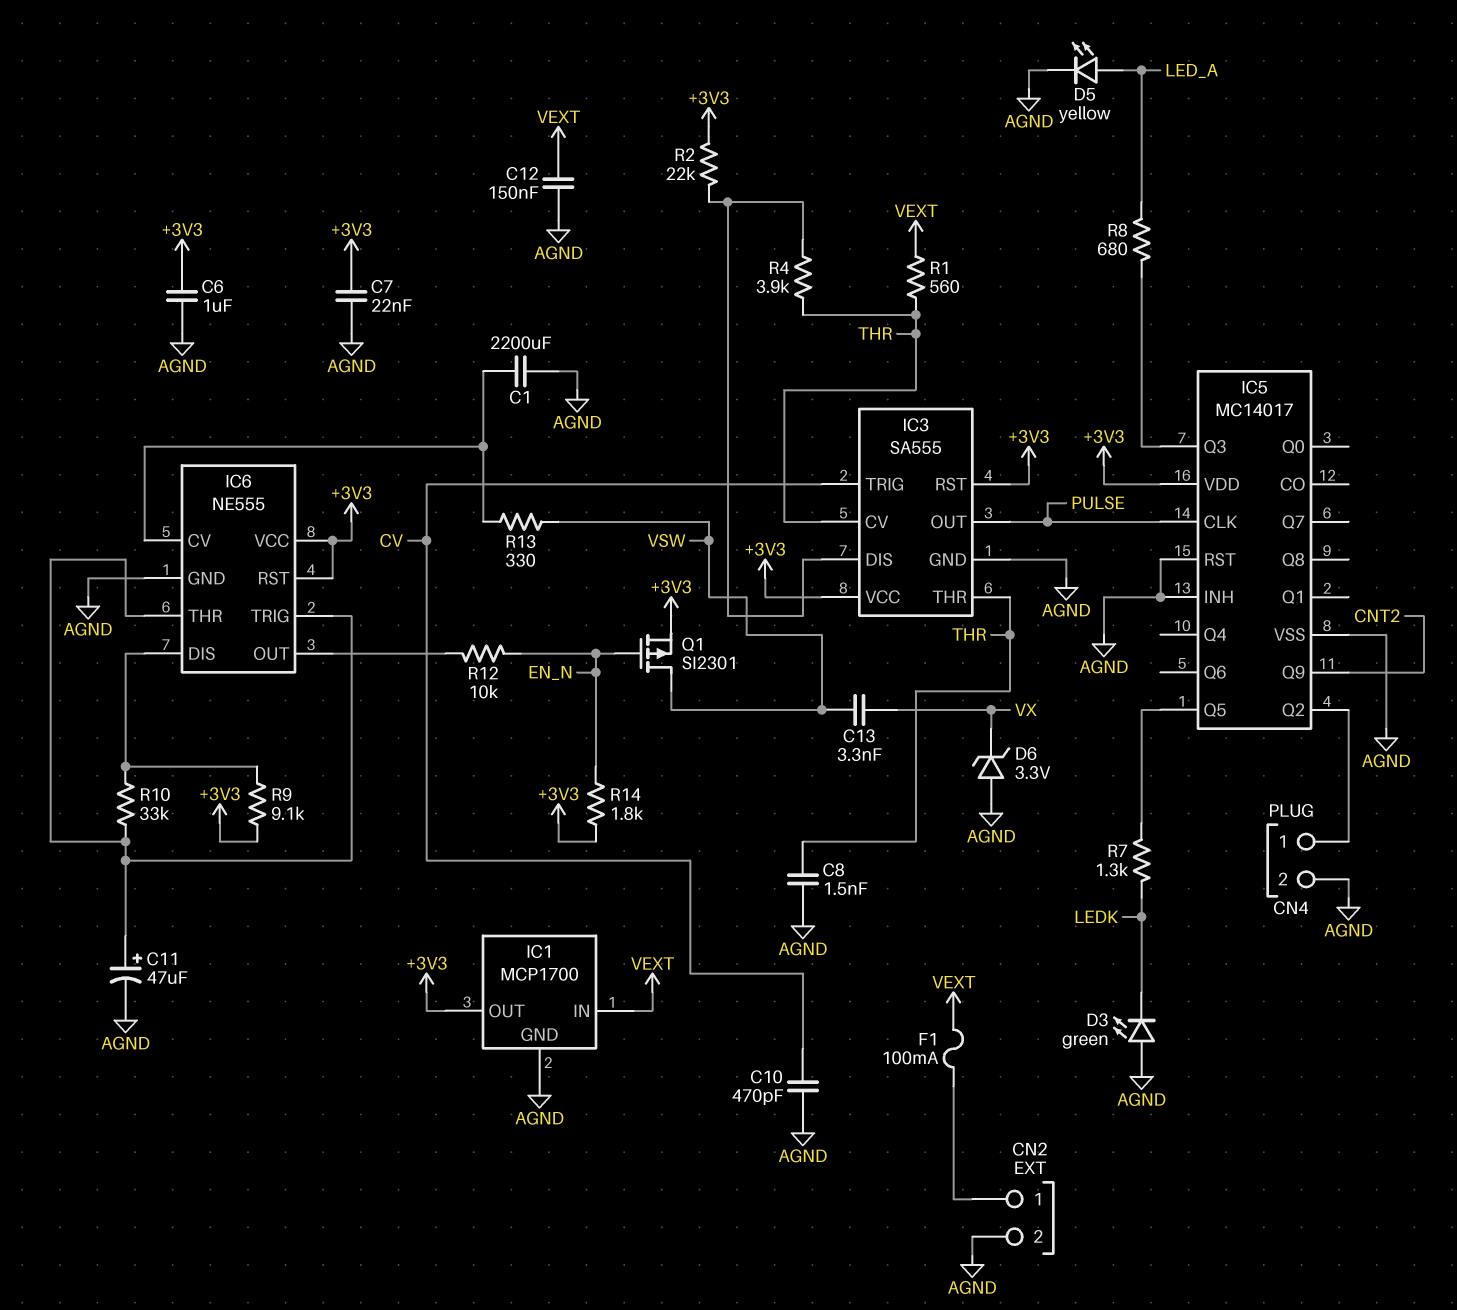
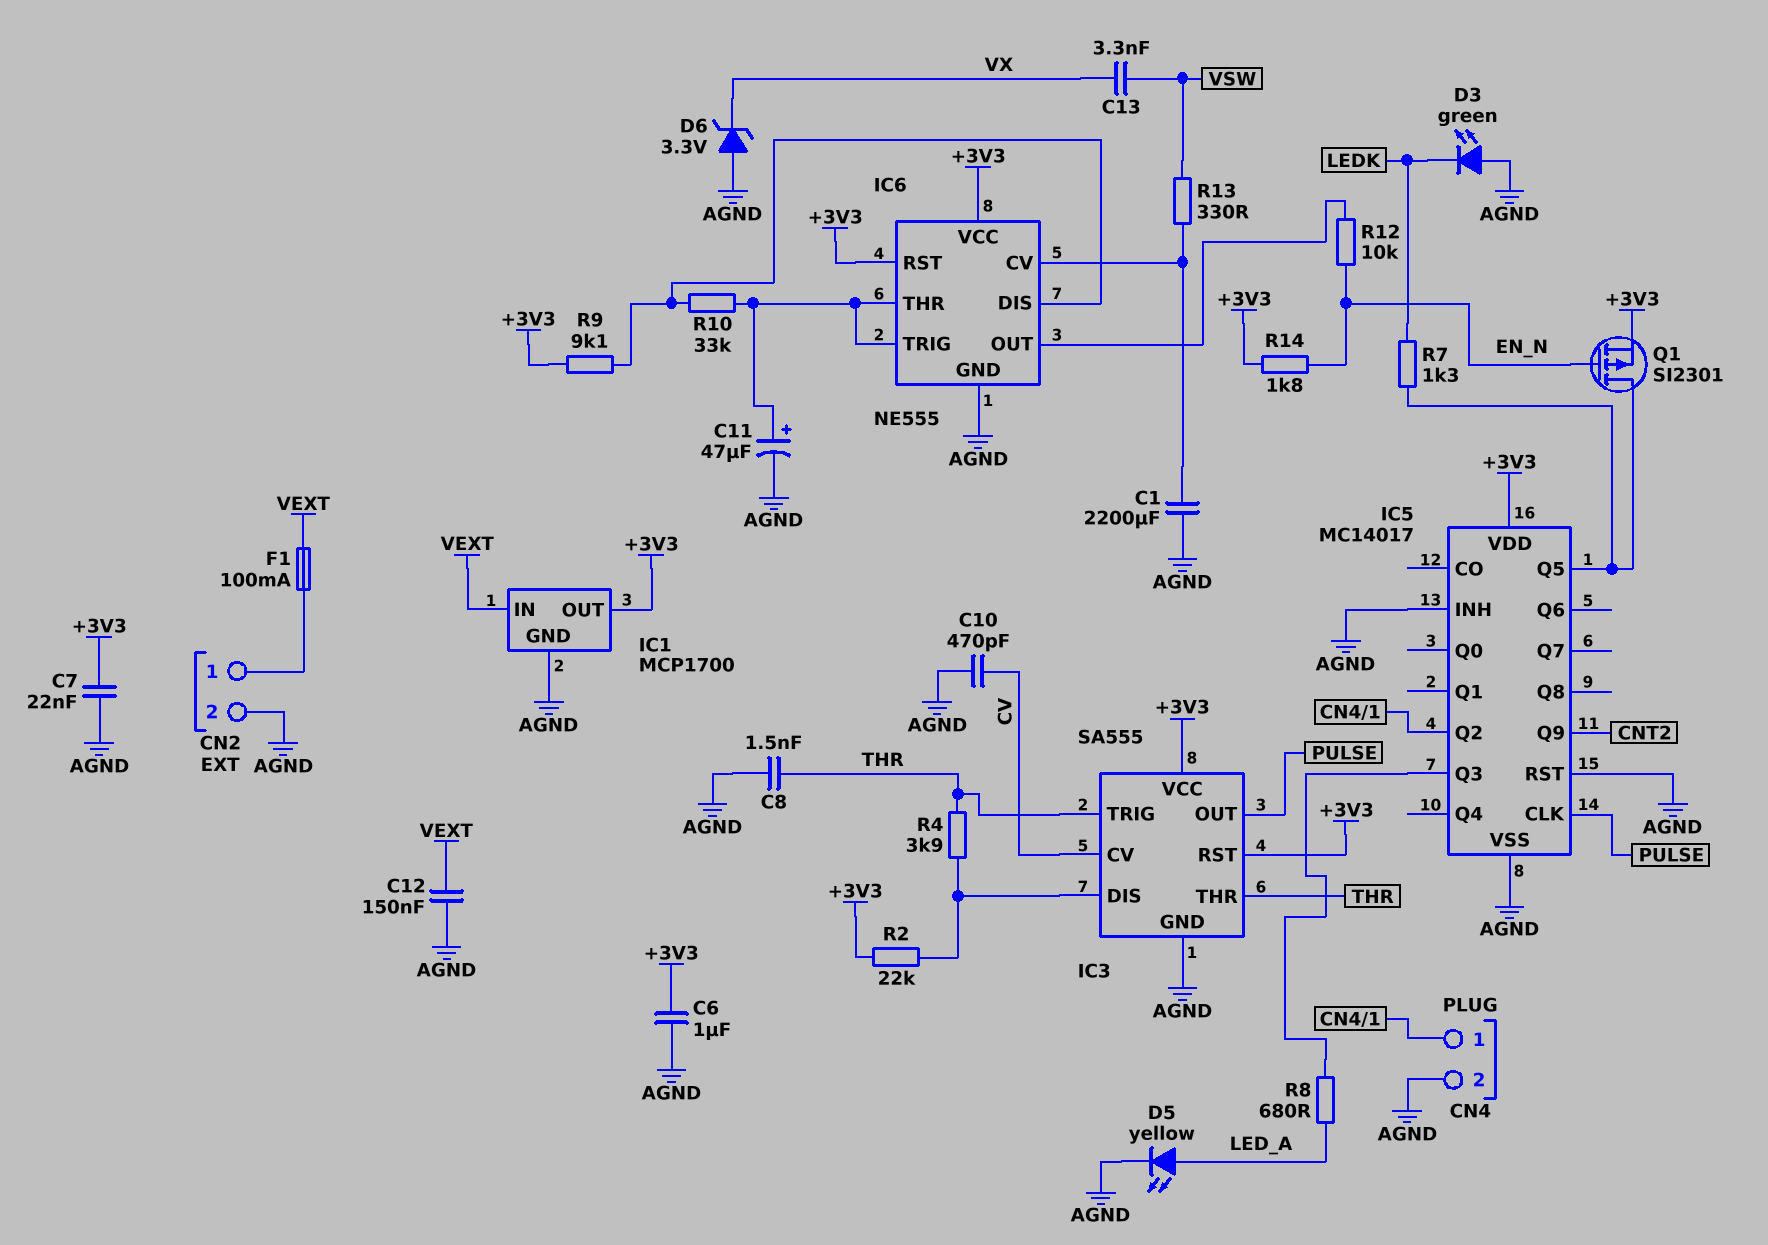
IC3 pin CV: THR -> CV
IC3 pin TRIG: CV -> THR
Q1: PMOS SI2301 (G EN_N, D VSW, S +3V3) -> PMOS SI2301 (G EN_N, D IC5/Q5, S +3V3)
R1: 560 (THR, VEXT) -> none

